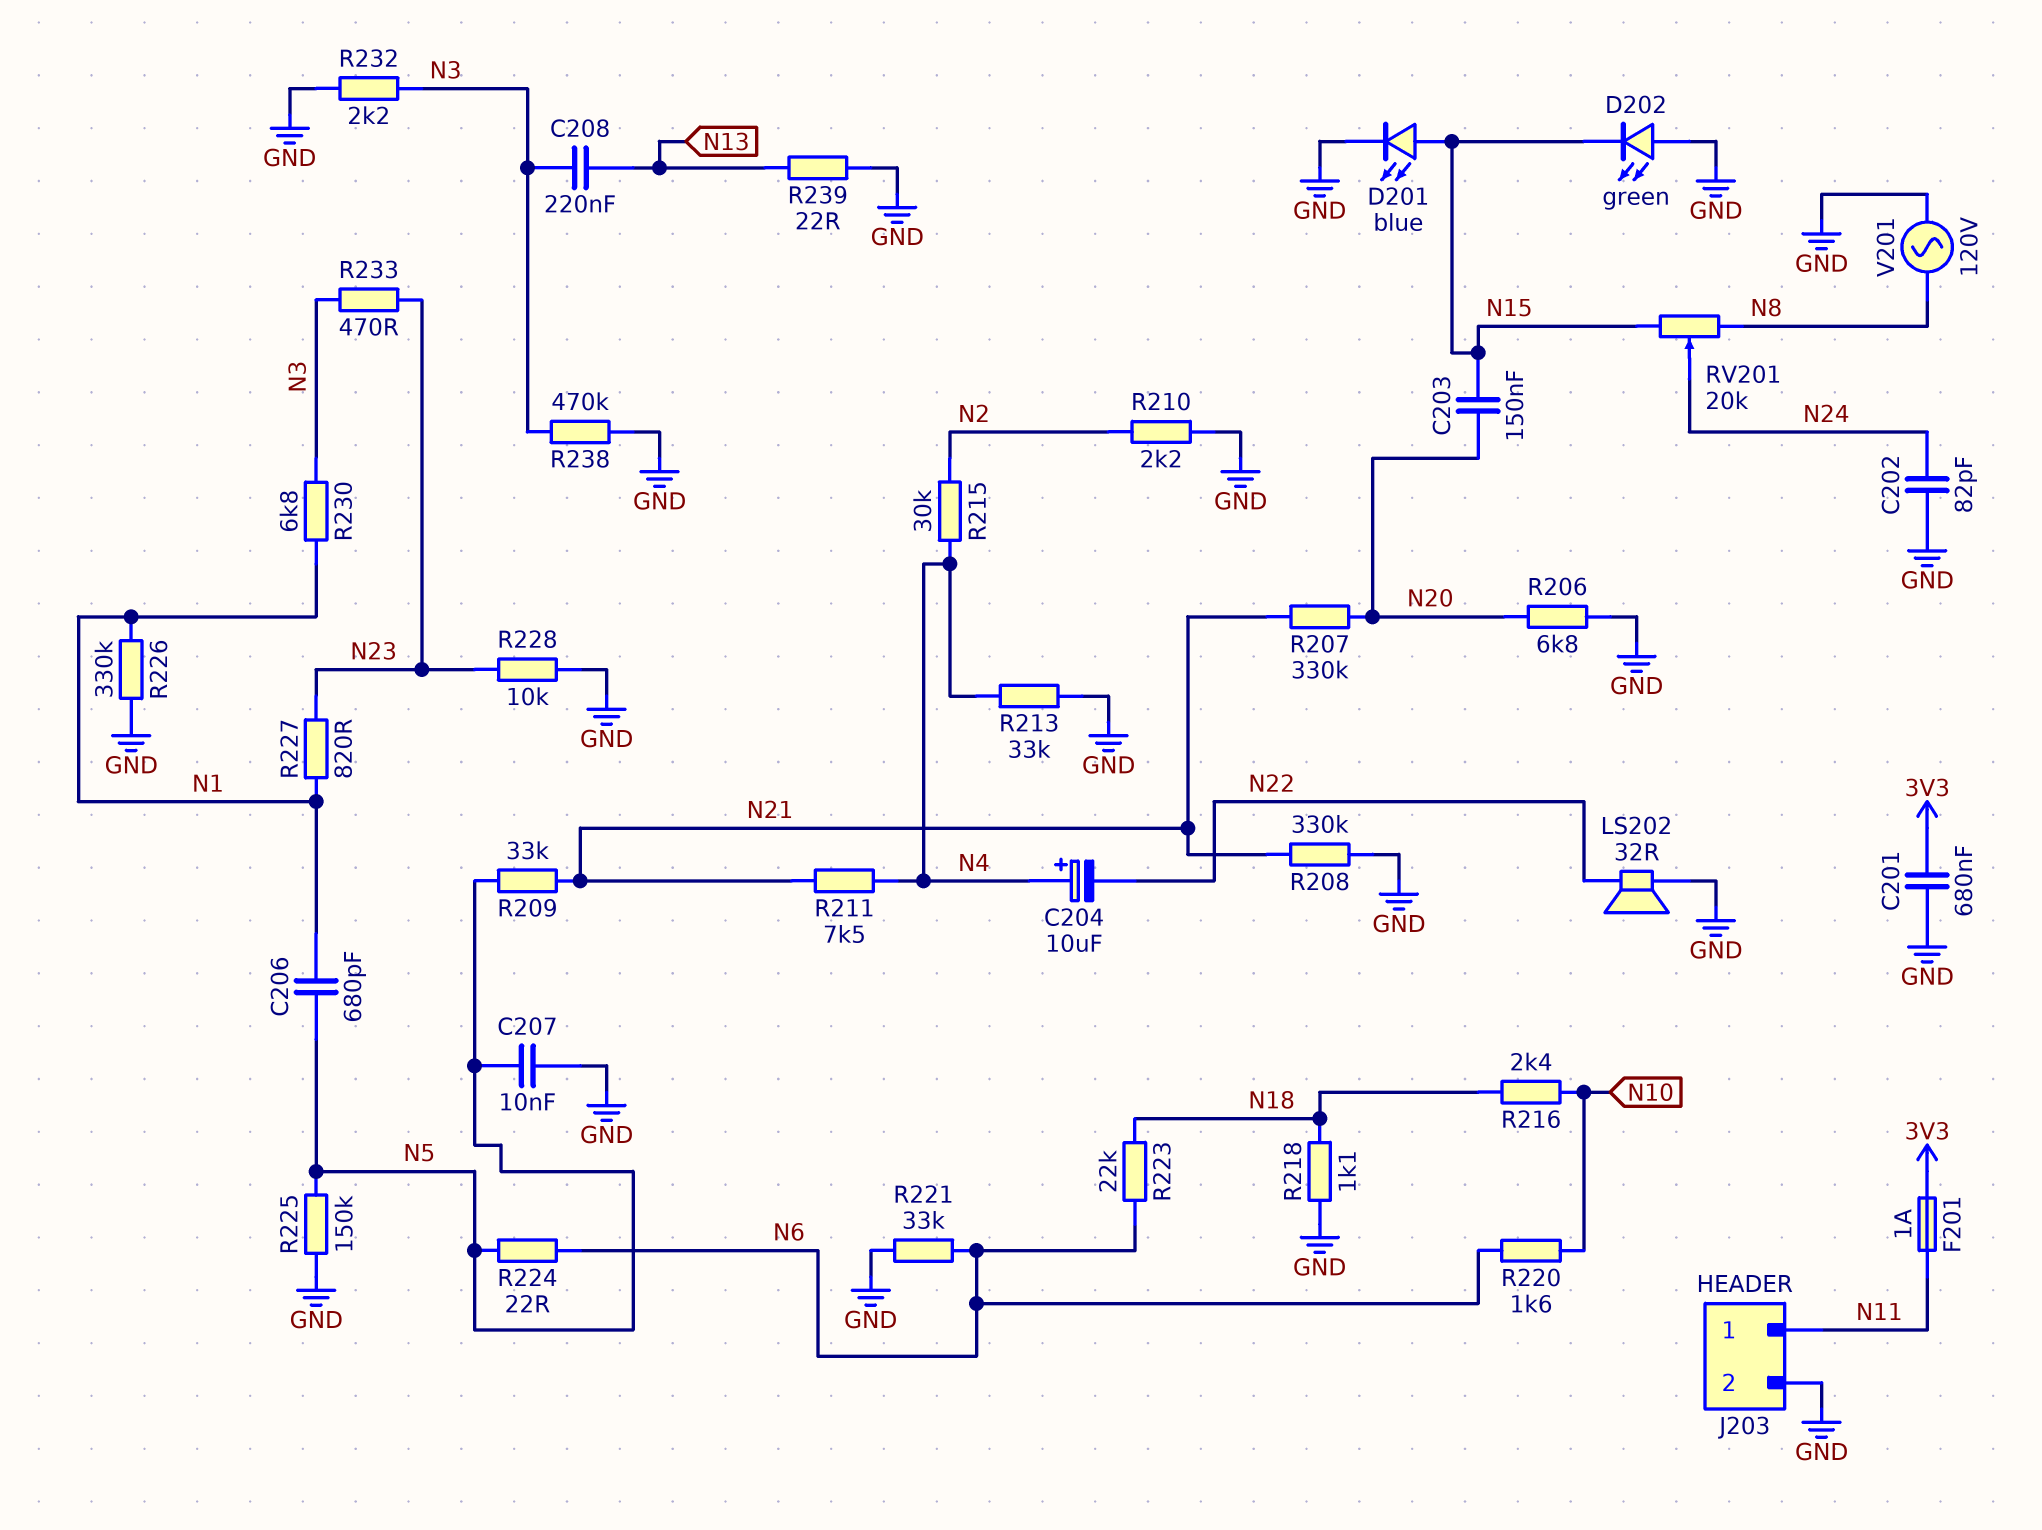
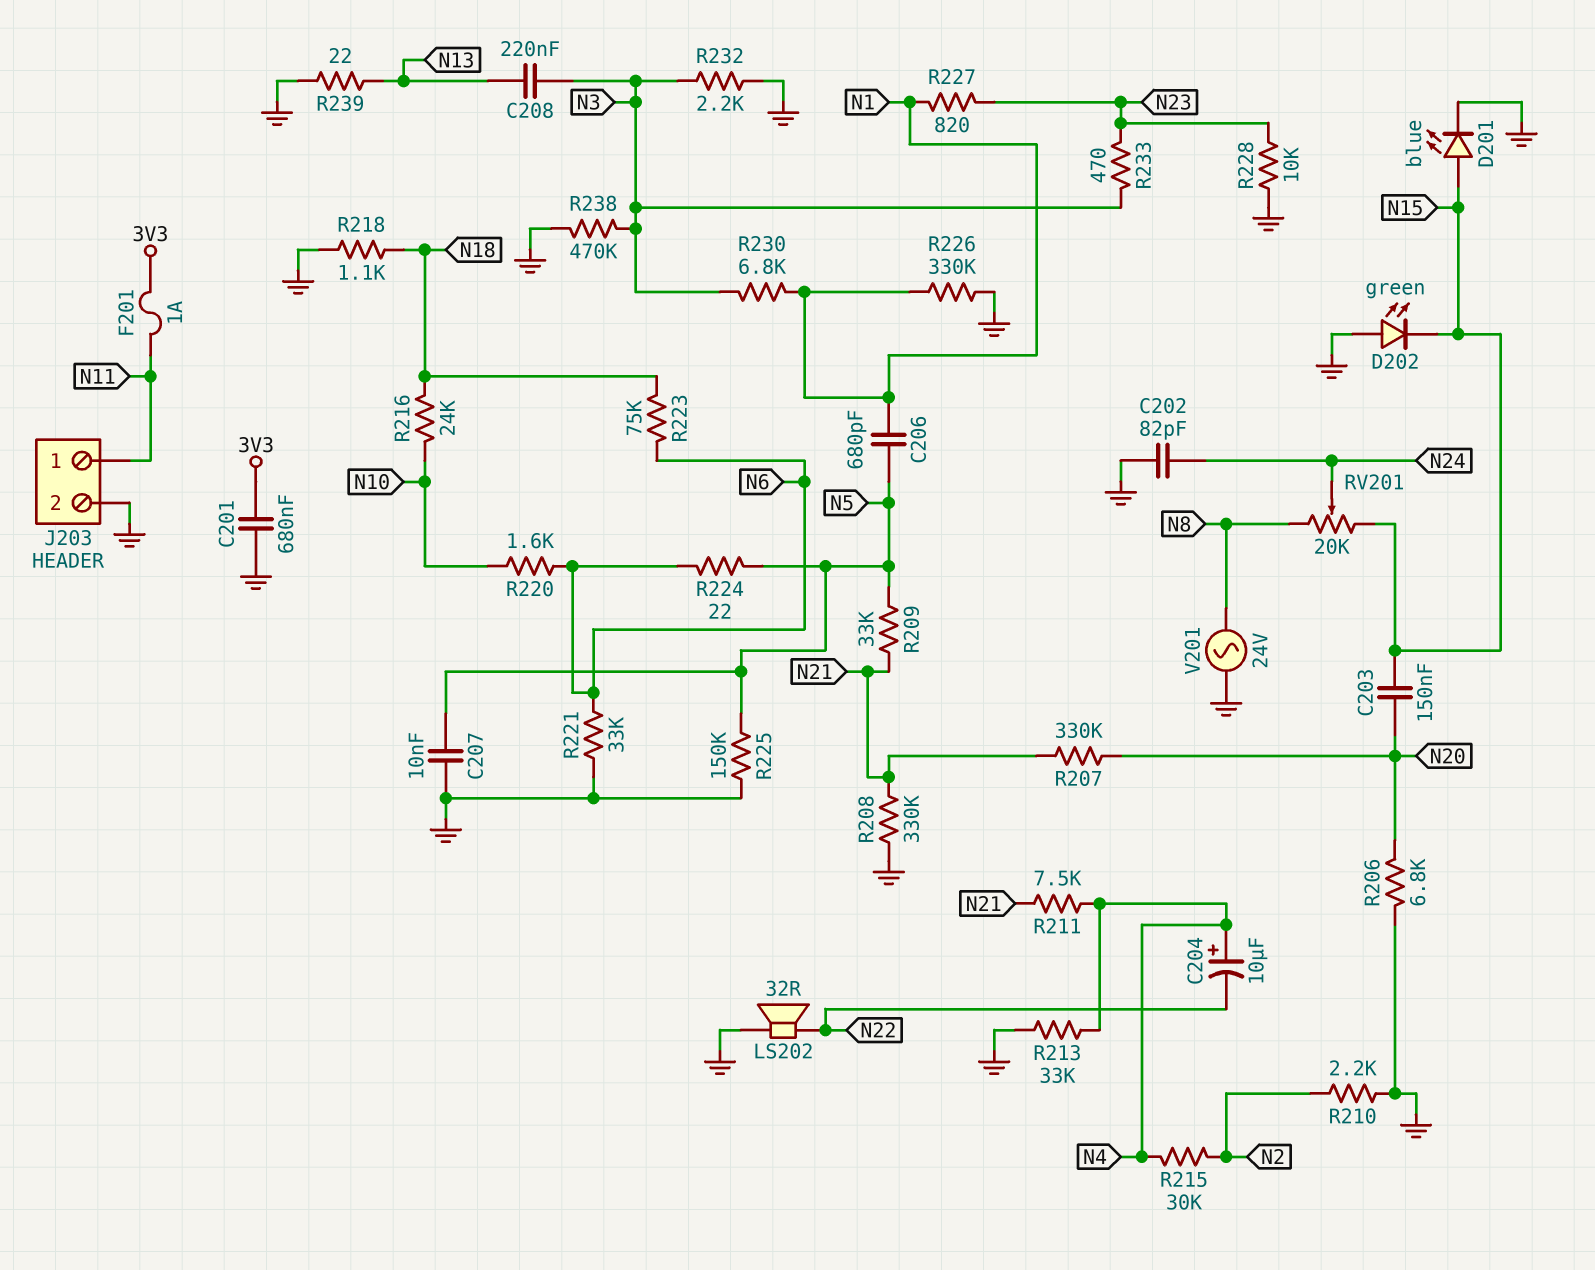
R216: 2.4k (N10, N18) -> 24k (N10, N18)
R223: 22k (N6, N18) -> 75k (N6, N18)
V201: AC 120V (GND, N8) -> AC 24V (GND, N8)

